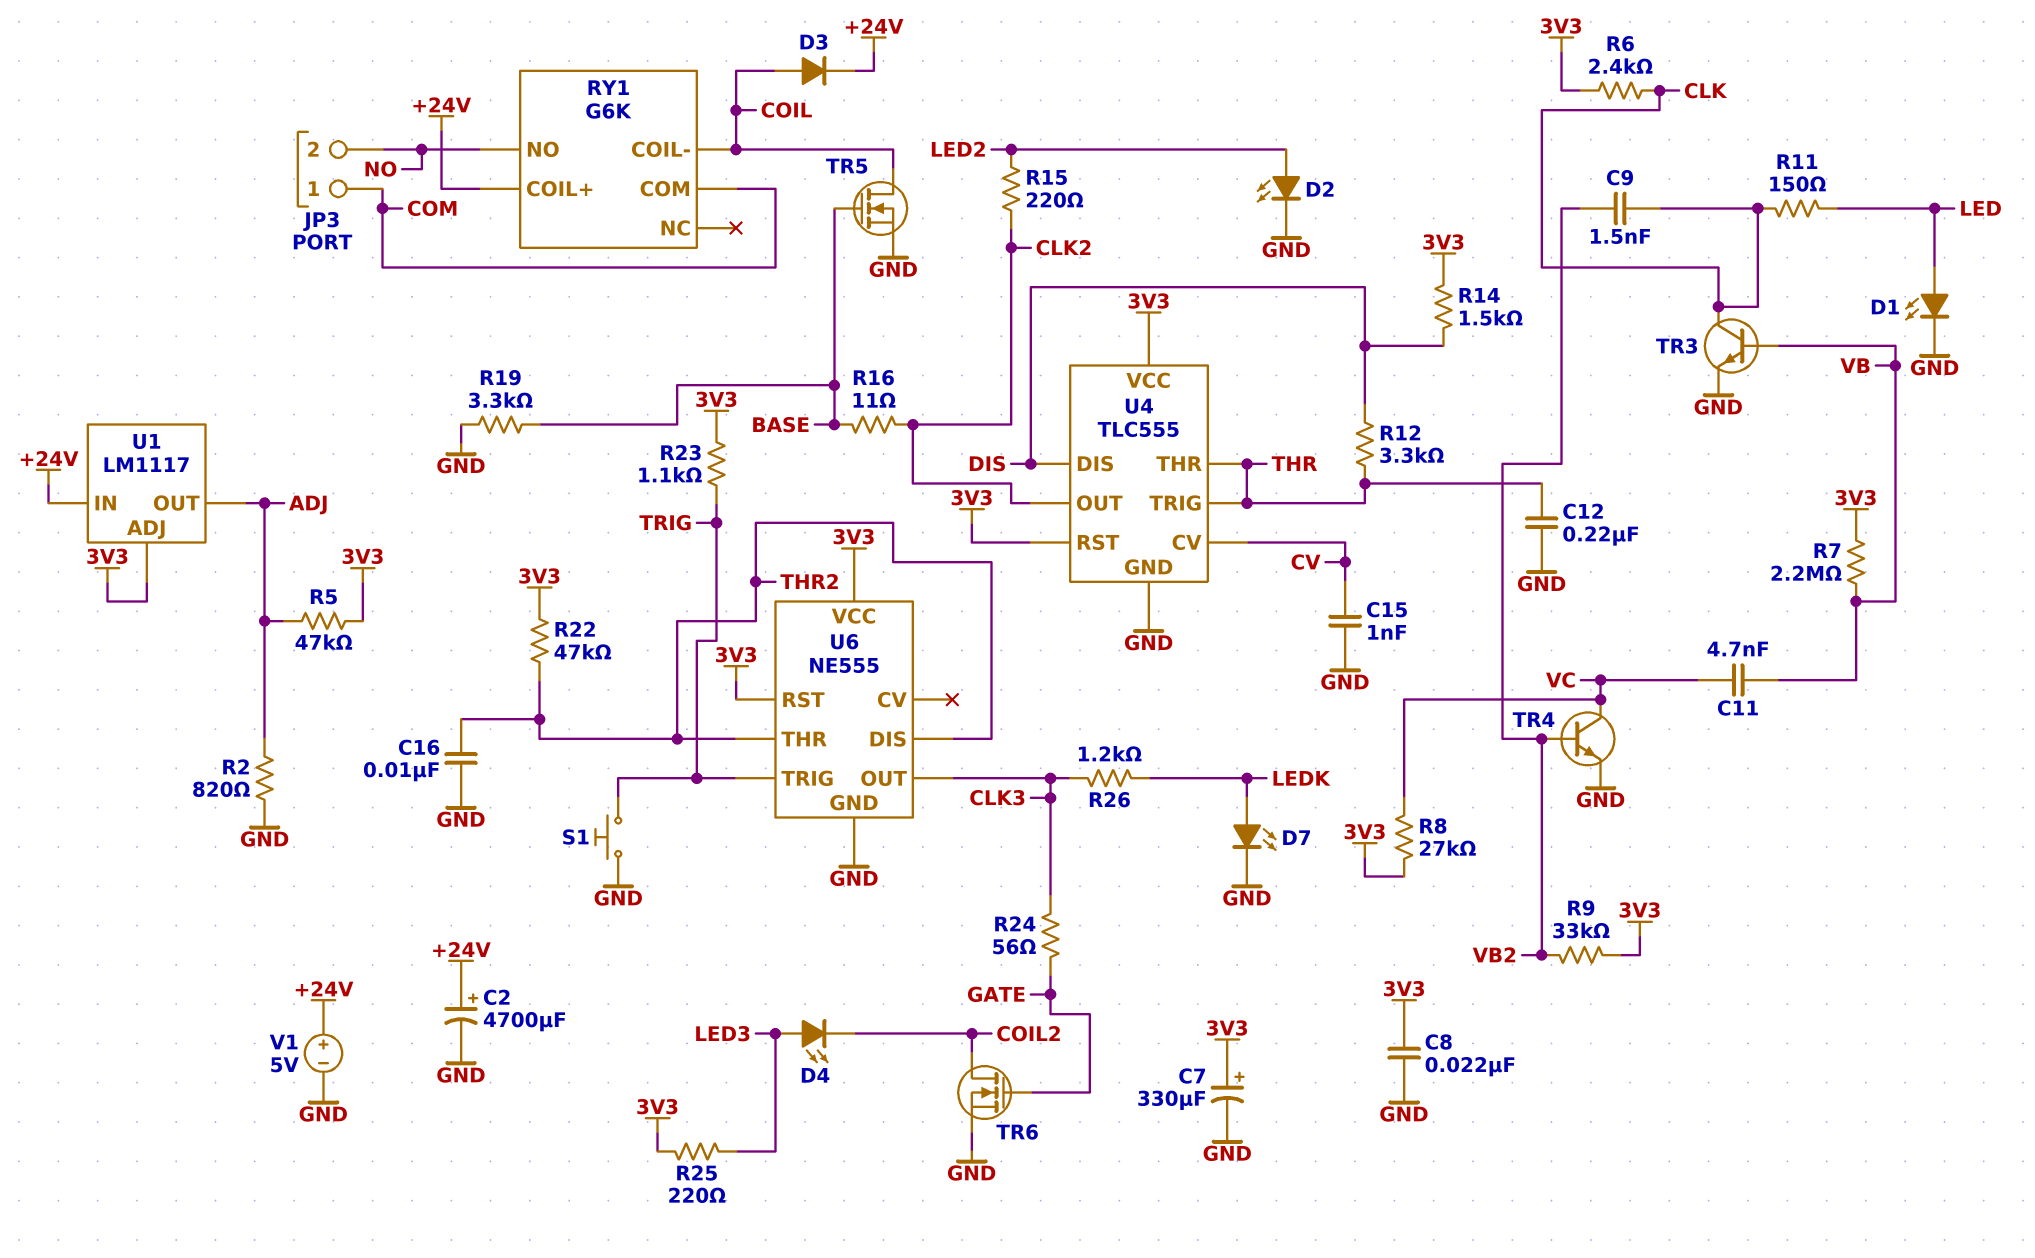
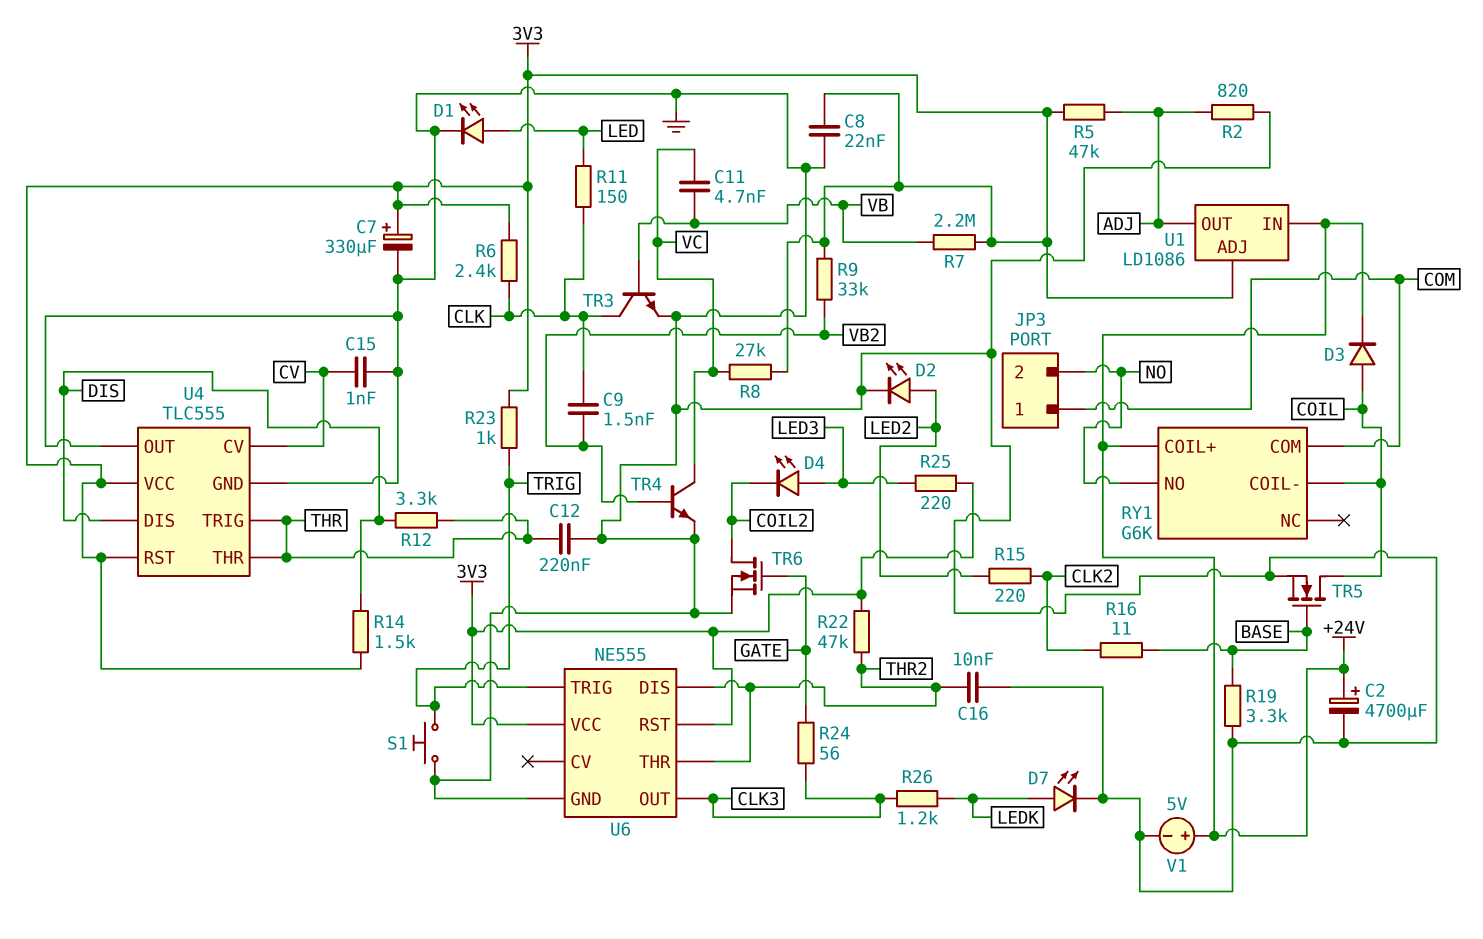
R23: 1.1k (3V3, TRIG) -> 1k (3V3, TRIG)
U1: LM1117 -> LD1086
U4 pin OUT: CLK2 -> GND

